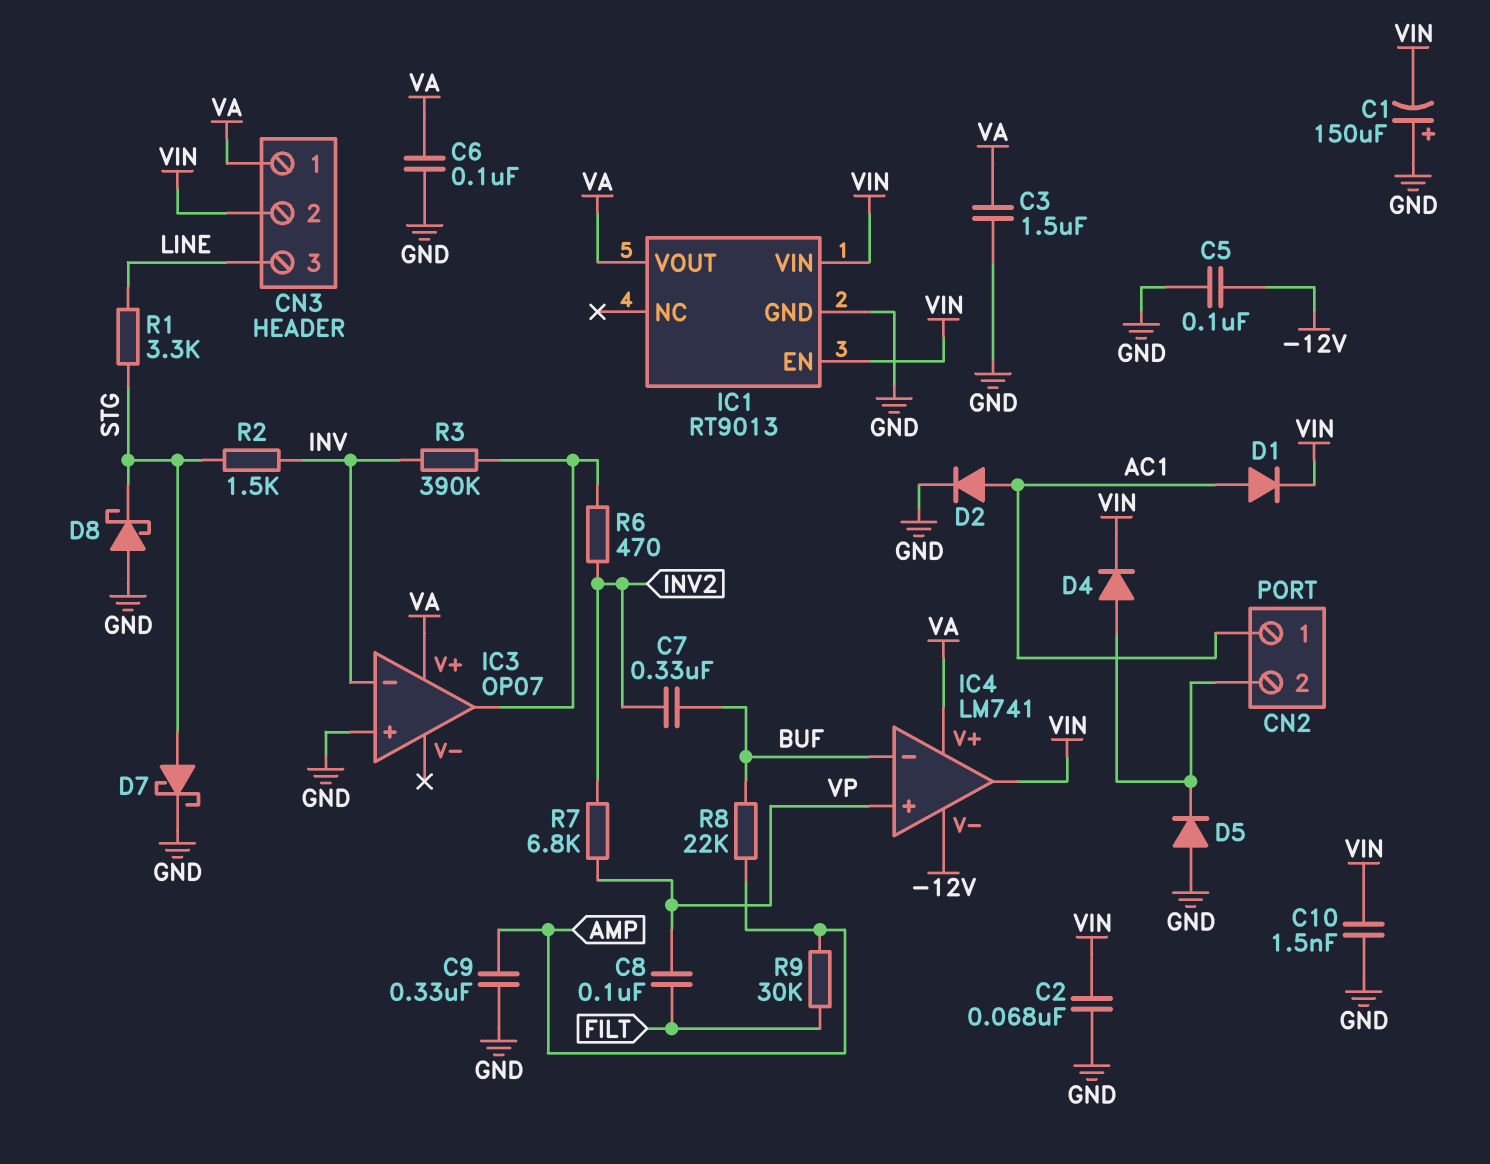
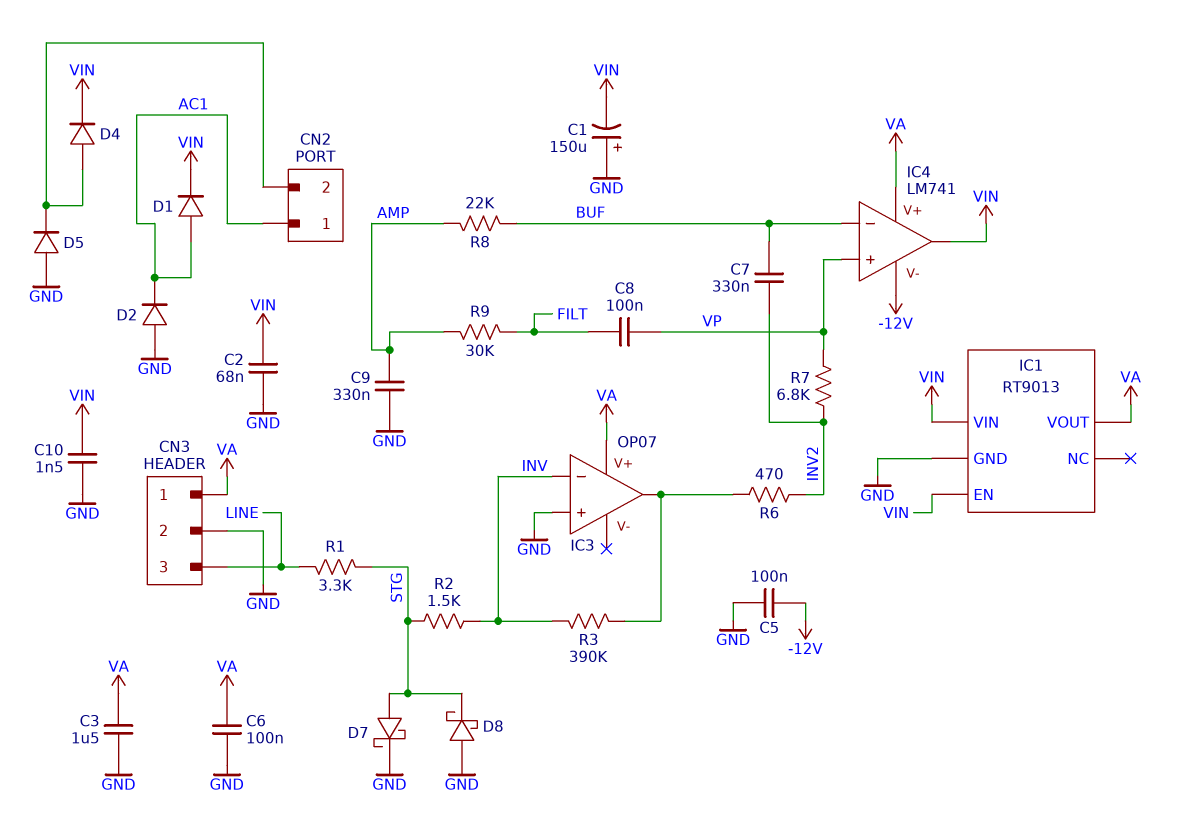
CN3 pin 2: VIN -> GND
D2: diode (A AC1, K GND) -> diode (A GND, K AC1)

